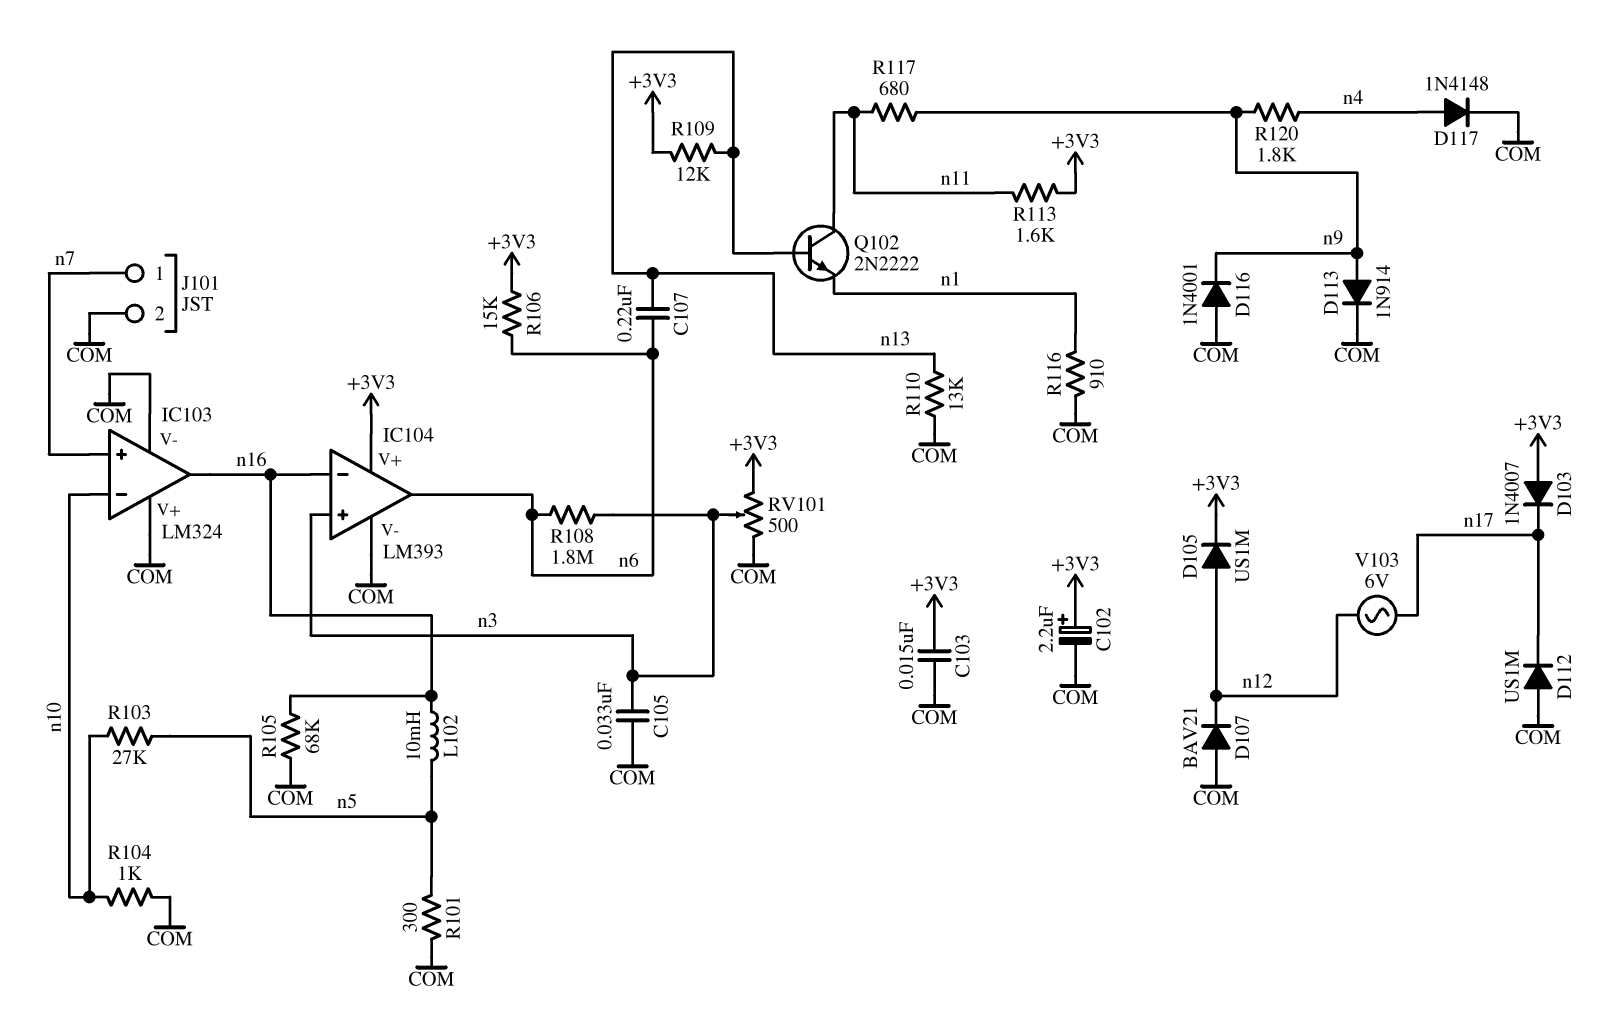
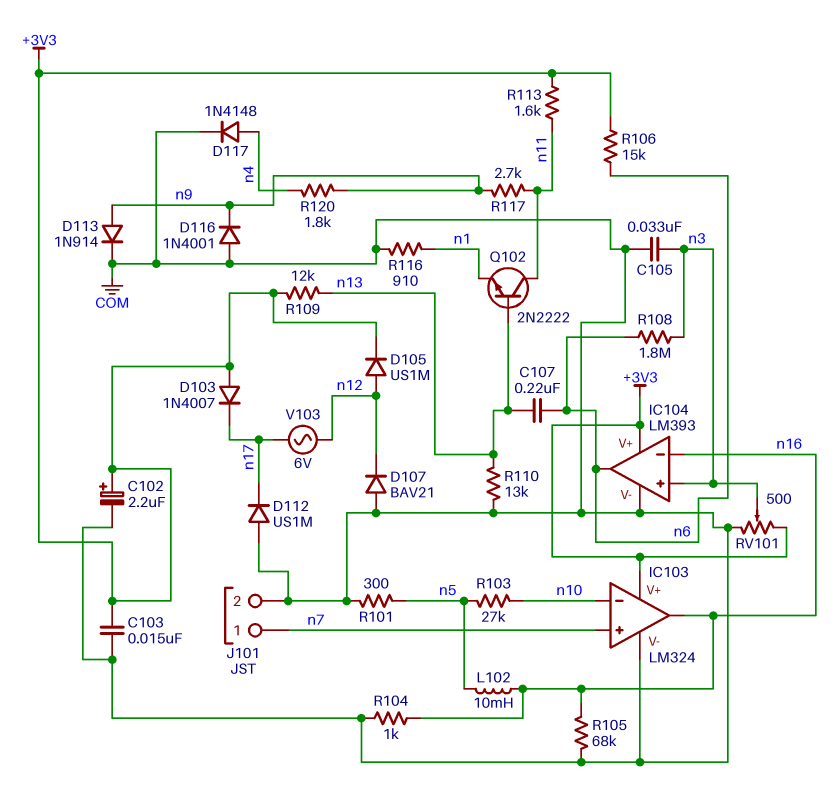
IC103 pin V+: COM -> +3V3
R104: 1k (COM, n10) -> 1k (COM, n16)
R117: 680 (n9, n11) -> 2.7k (n9, n11)

